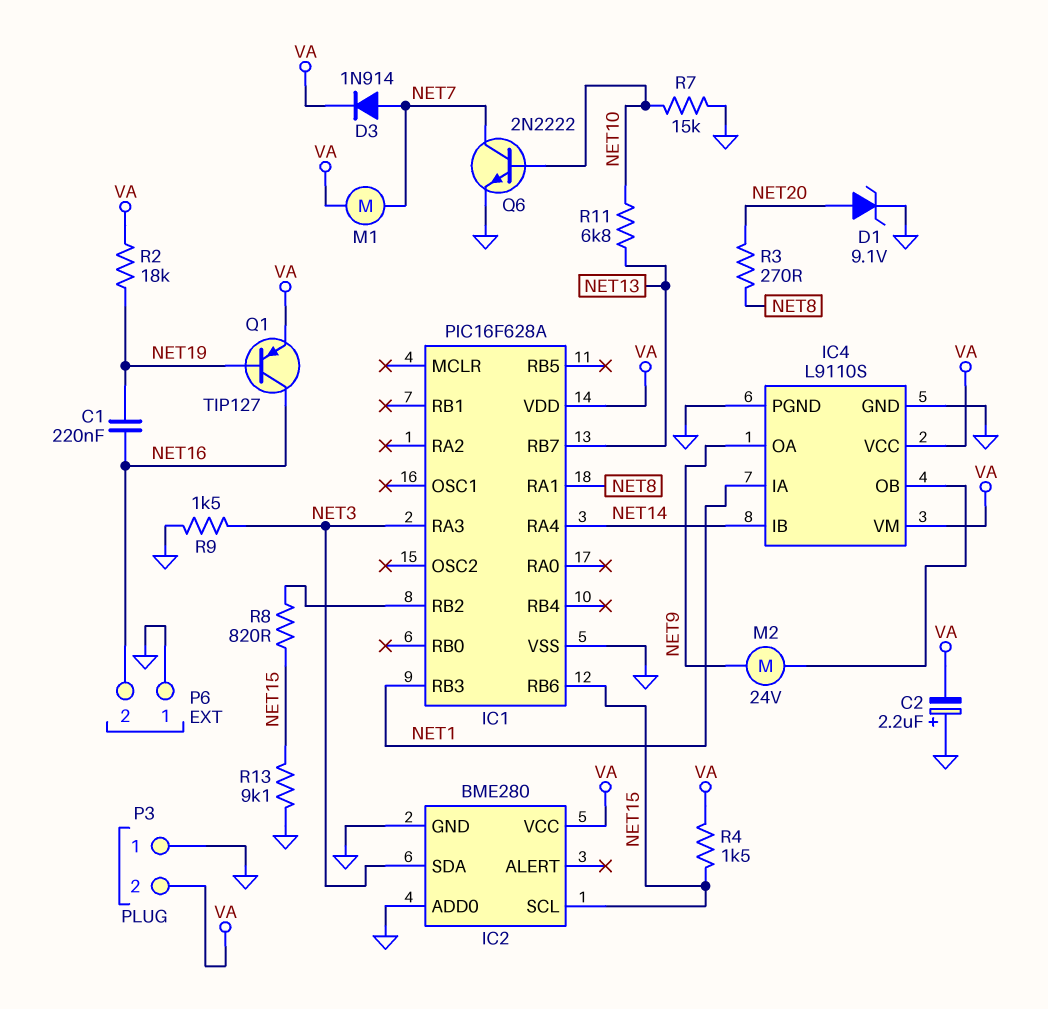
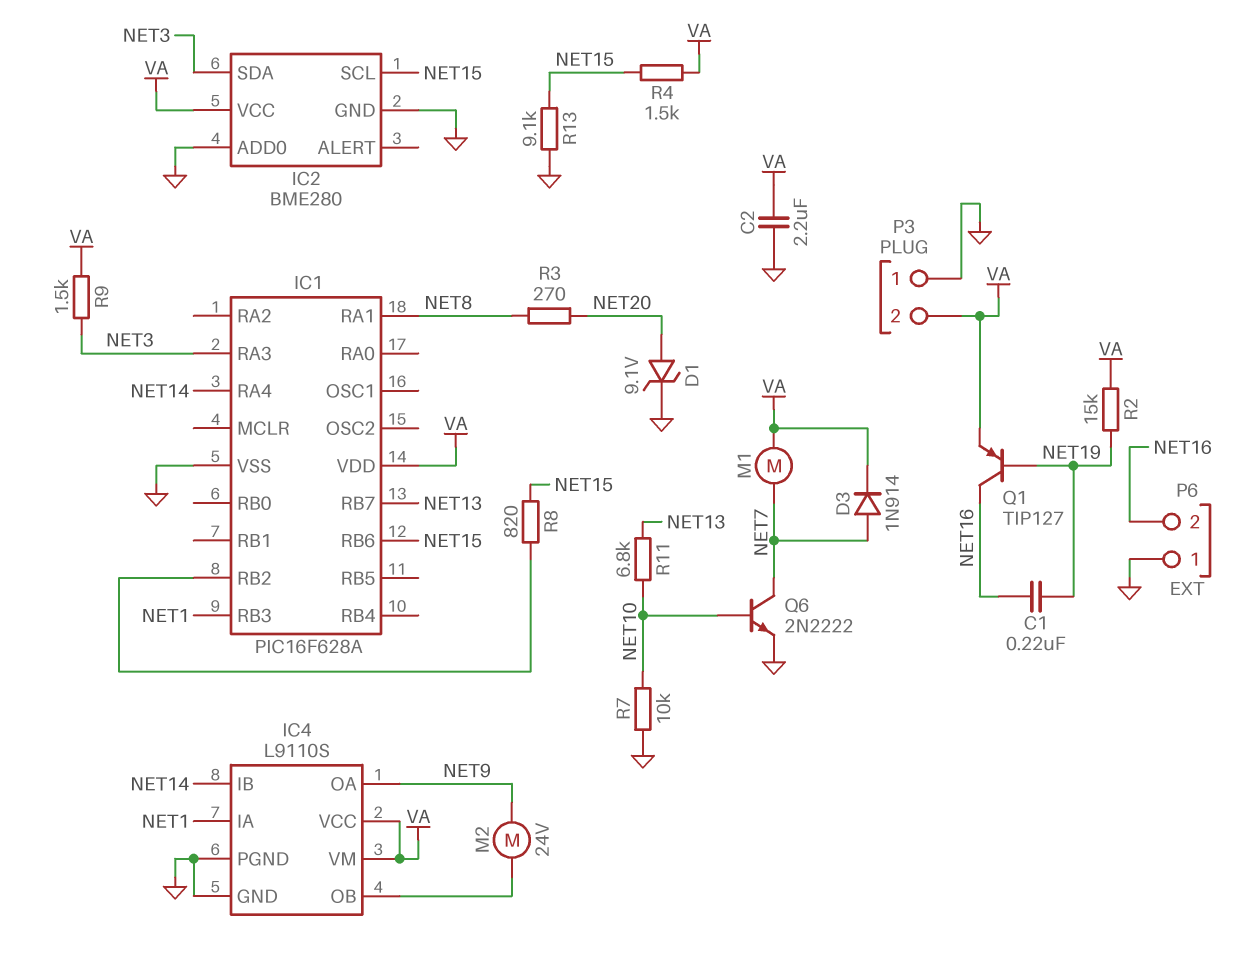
C2: 2.2uF (plus GND, minus VA) -> 2.2uF (GND, VA)
R2: 18k (NET19, VA) -> 15k (NET19, VA)
R7: 15k (GND, NET10) -> 10k (GND, NET10)
R9: 1.5k (GND, NET3) -> 1.5k (NET3, VA)

